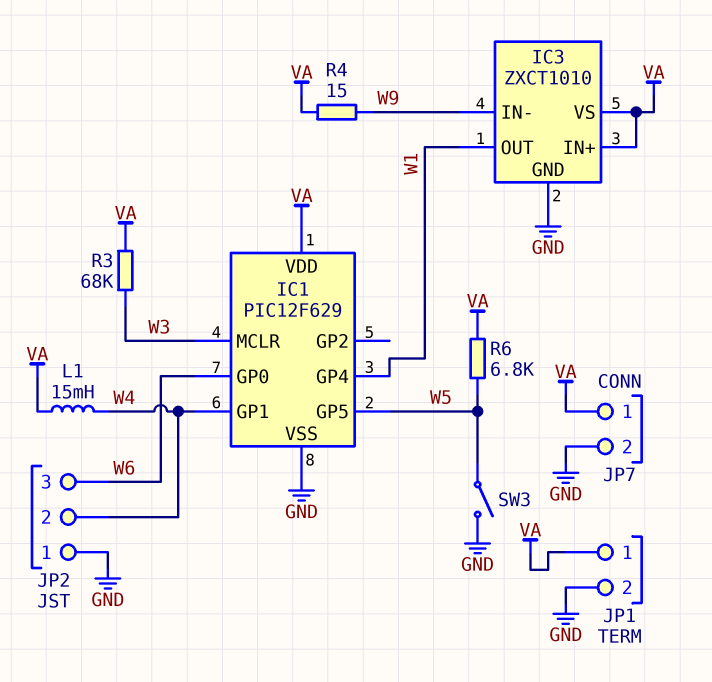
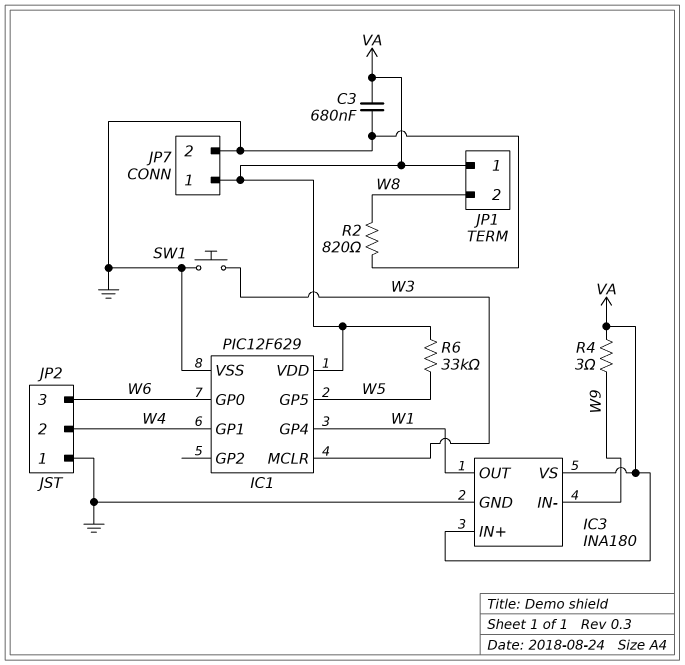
C3: none -> 680nF (GND, VA)
IC3: ZXCT1010 -> INA180
JP1 pin 2: GND -> W8
L1: 15mH (VA, W4) -> none
R2: none -> 820 (GND, W8)
R3: 68k (VA, W3) -> none
R4: 15 (VA, W9) -> 3 (VA, W9)
R6: 6.8k (VA, W5) -> 33k (VA, W5)
SW1: none -> button (GND, W3)
SW3: switch (GND, W5) -> none

